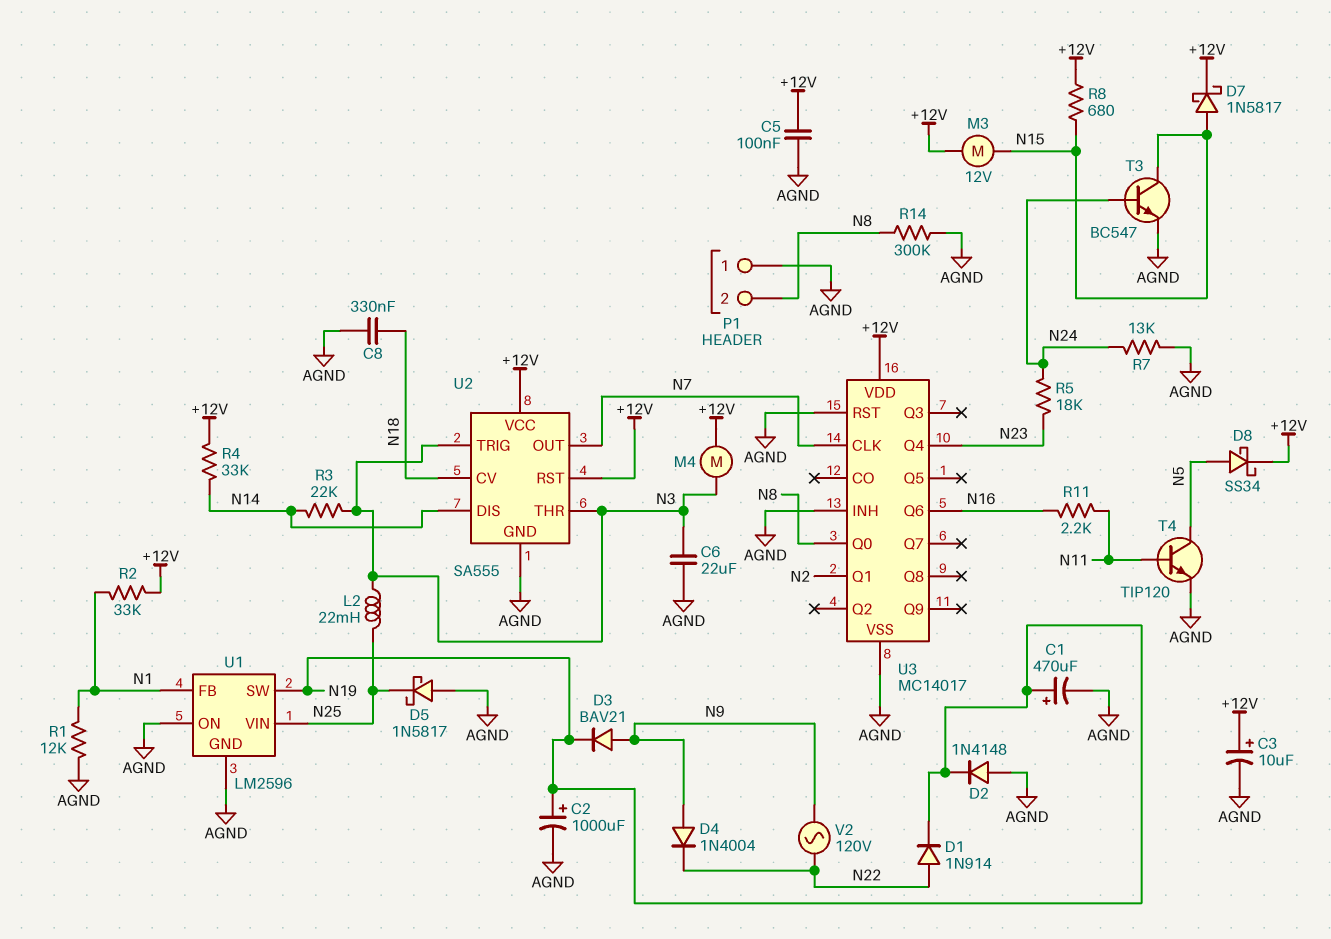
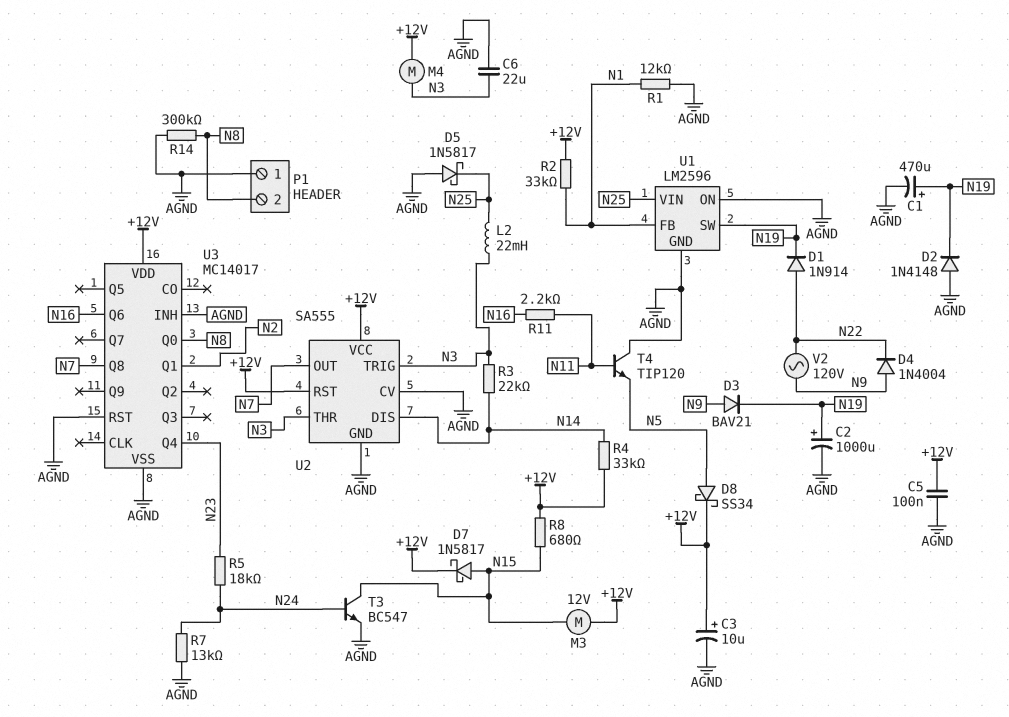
C8: 330nF (AGND, N18) -> none
T4: NPN TIP120 (B N11, C N5, E AGND) -> NPN TIP120 (B N11, C AGND, E N5)
U2 pin CV: N18 -> AGND
U3 pin CLK: N7 -> none
U3 pin Q8: none -> N7

